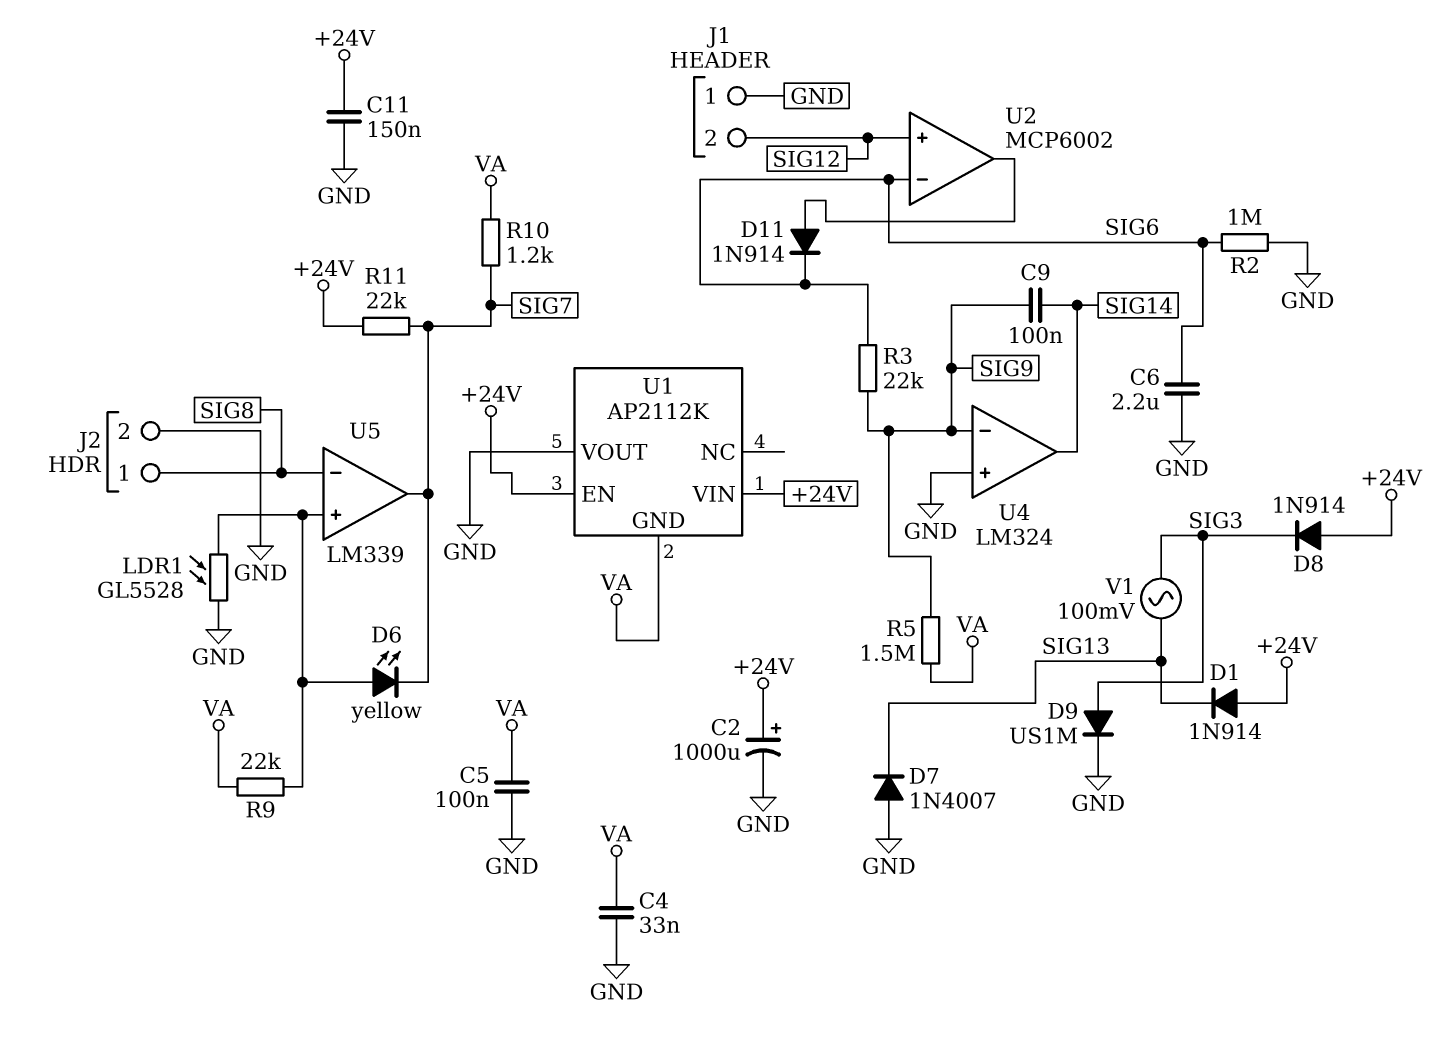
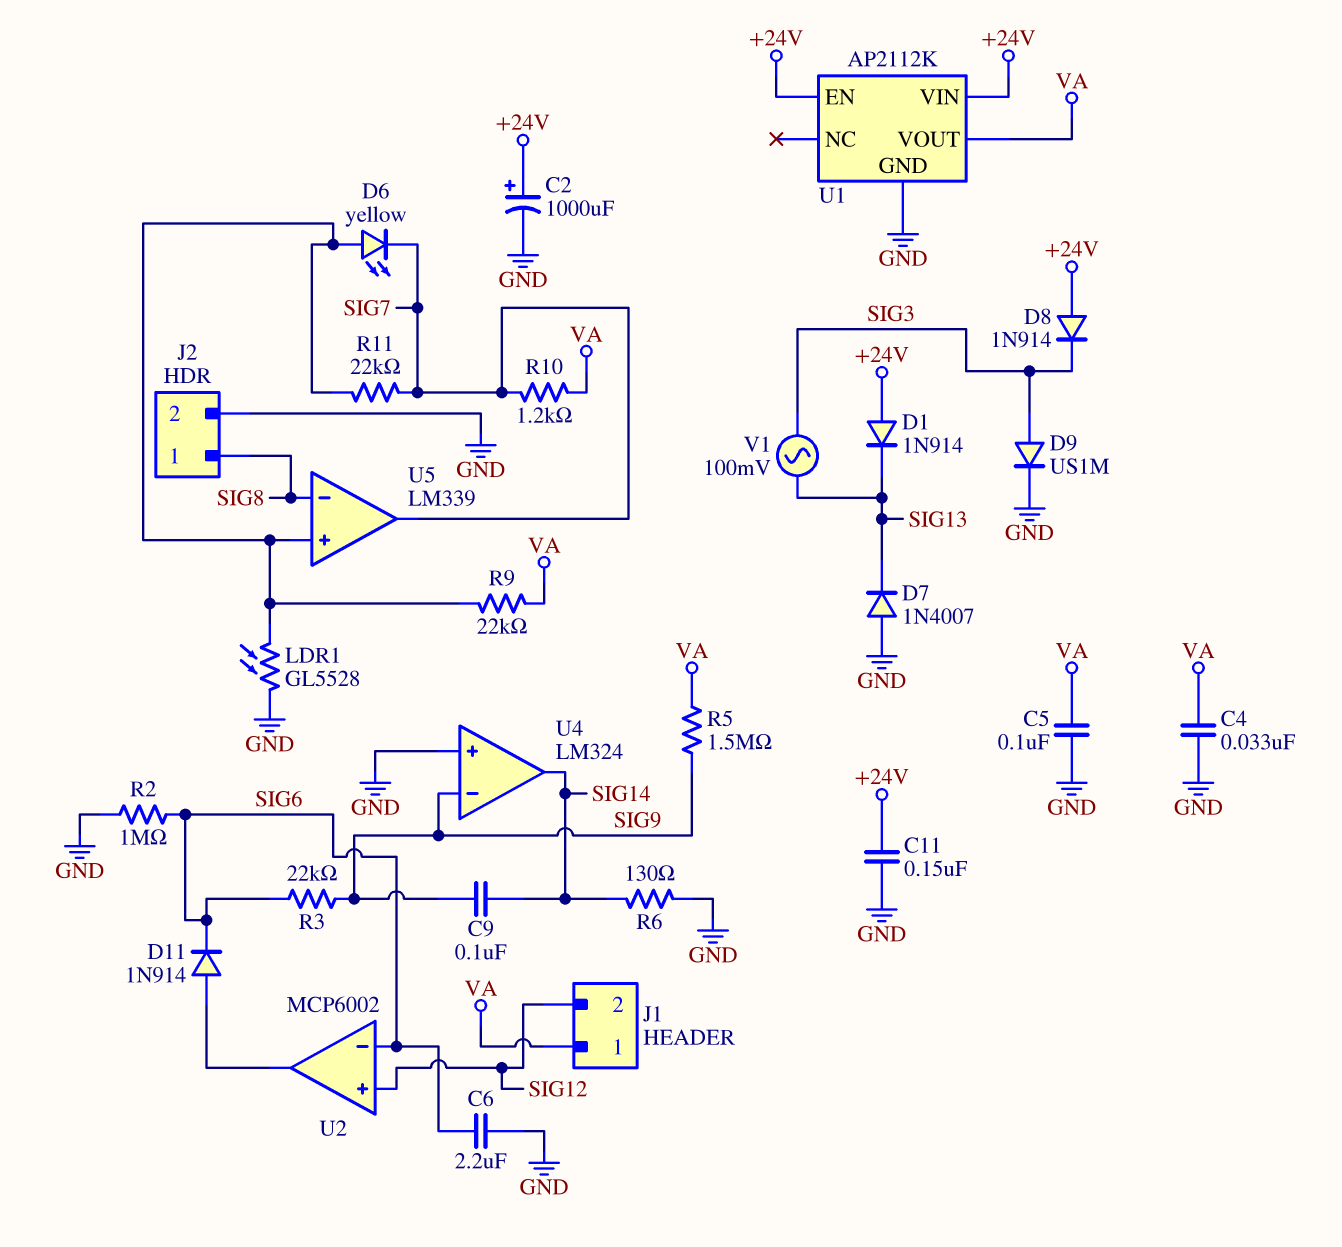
J1 pin 1: GND -> VA
R6: none -> 130 (GND, SIG14)
R11: 22k (+24V, SIG7) -> 22k (SIG7, U5/in+)
U1 pin GND: VA -> GND
U1 pin VOUT: GND -> VA

